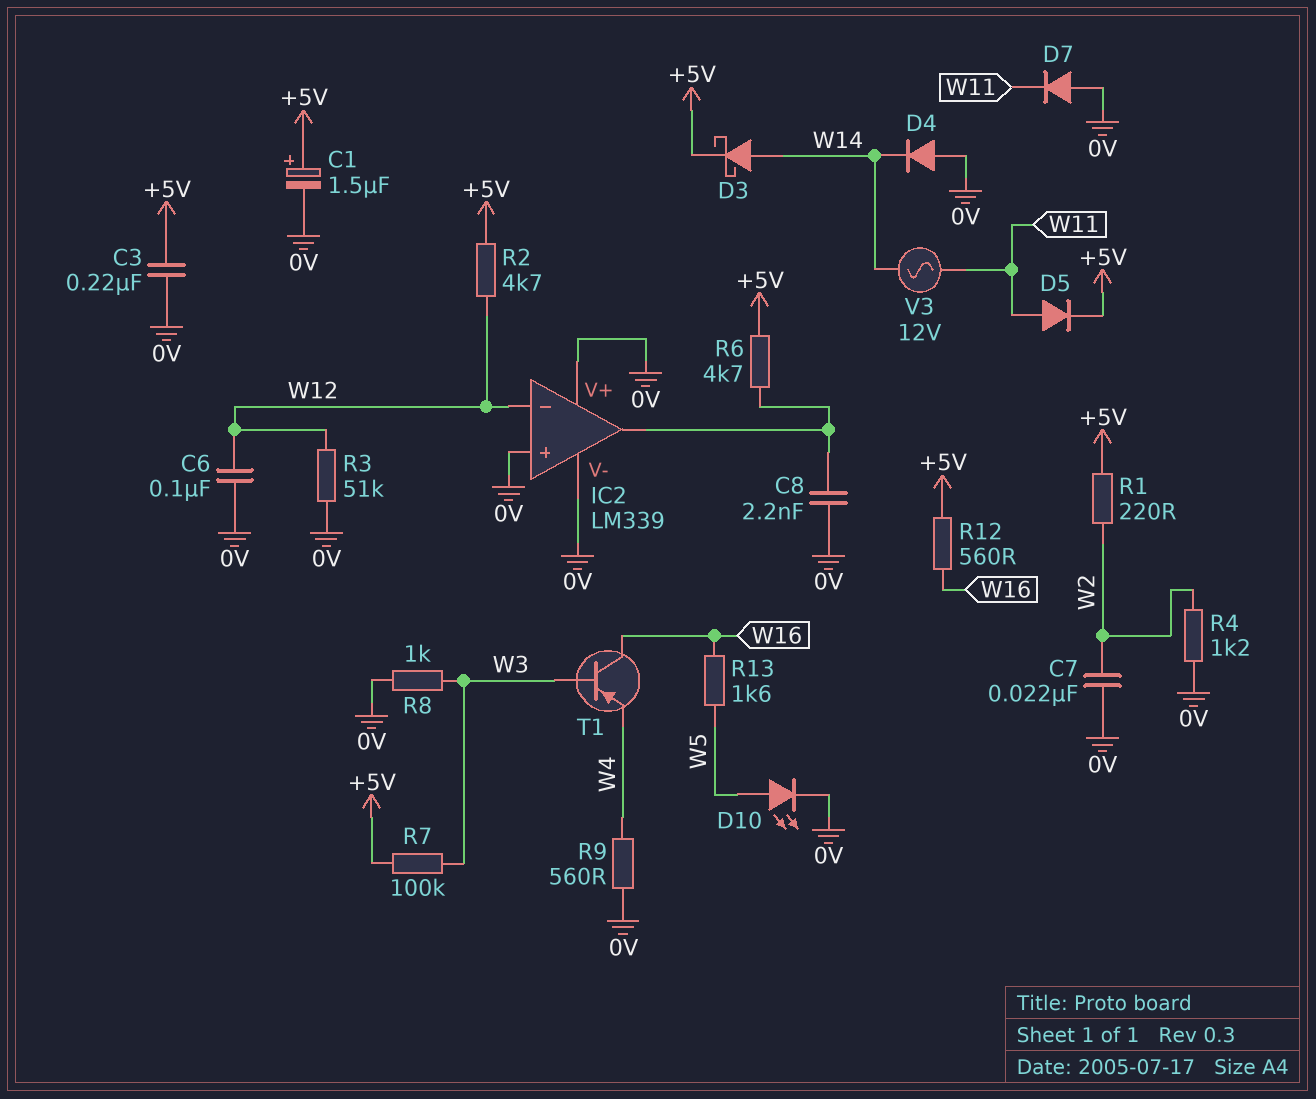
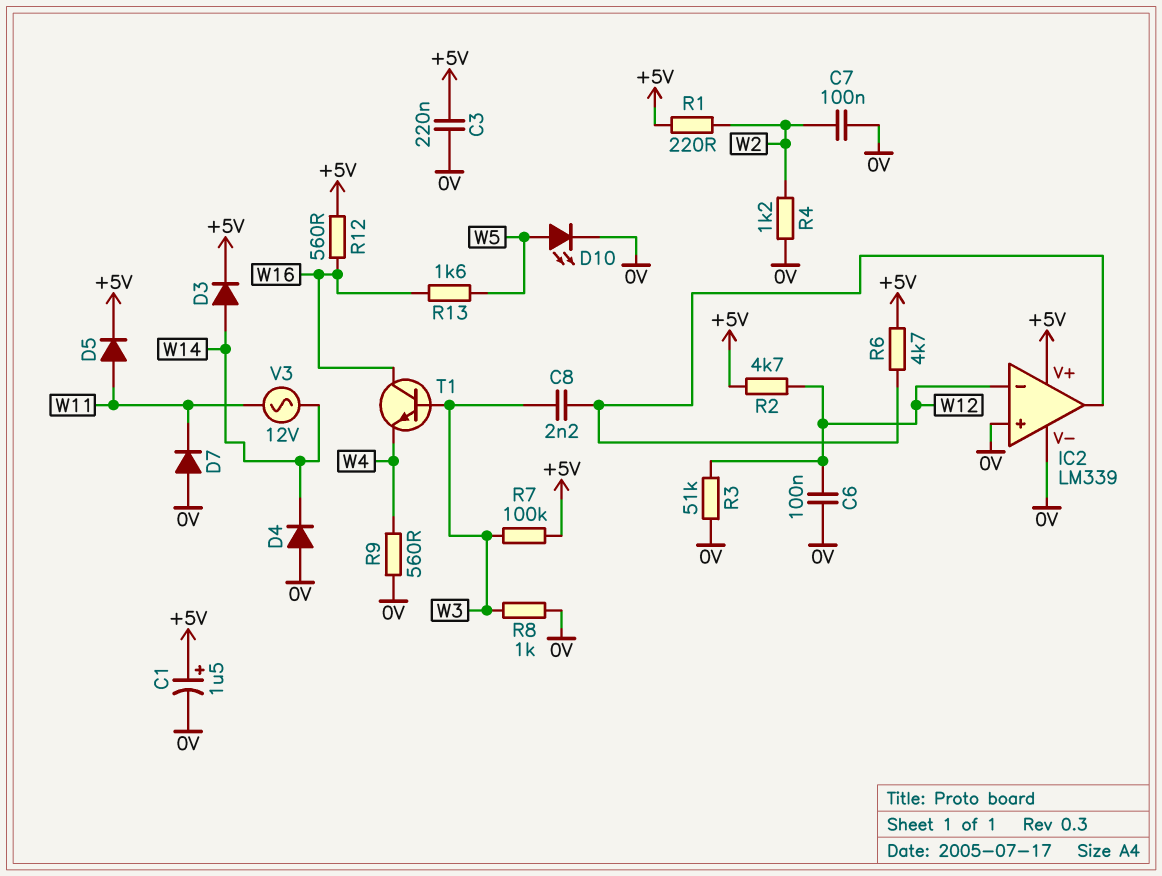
C7: 22nF (0V, W2) -> 100nF (0V, W2)
C8: 2.2nF (0V, IC2/out) -> 2.2nF (IC2/out, W3)
D3: schottky (A W14, K +5V) -> diode (A W14, K +5V)
IC2 pin V+: 0V -> +5V
T1: PNP (B W3, C W16, E W4) -> NPN (B W3, C W16, E W4)

